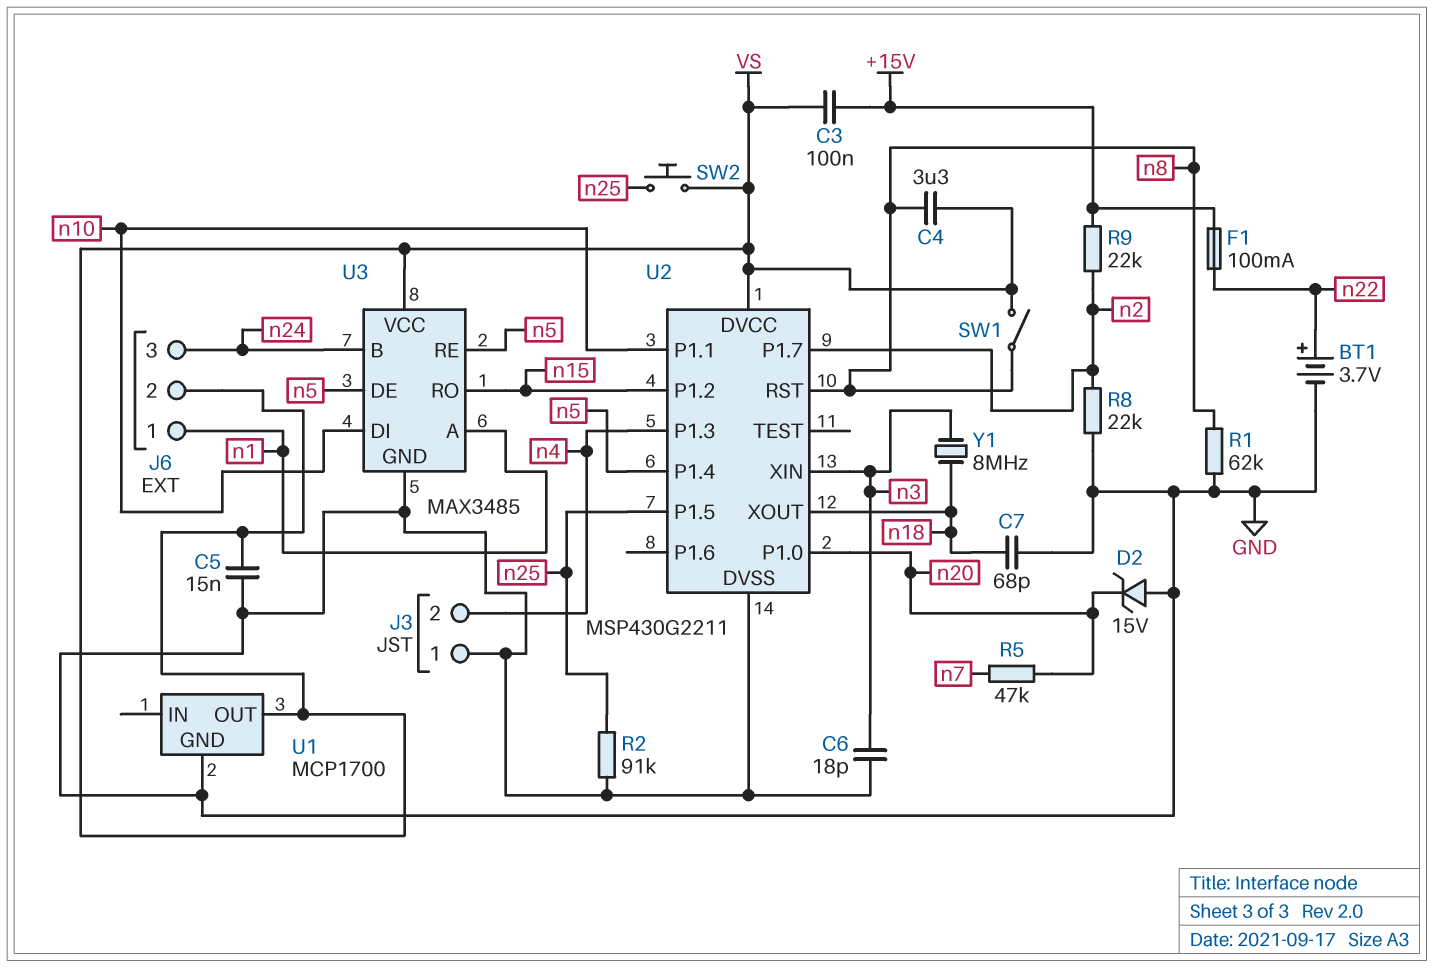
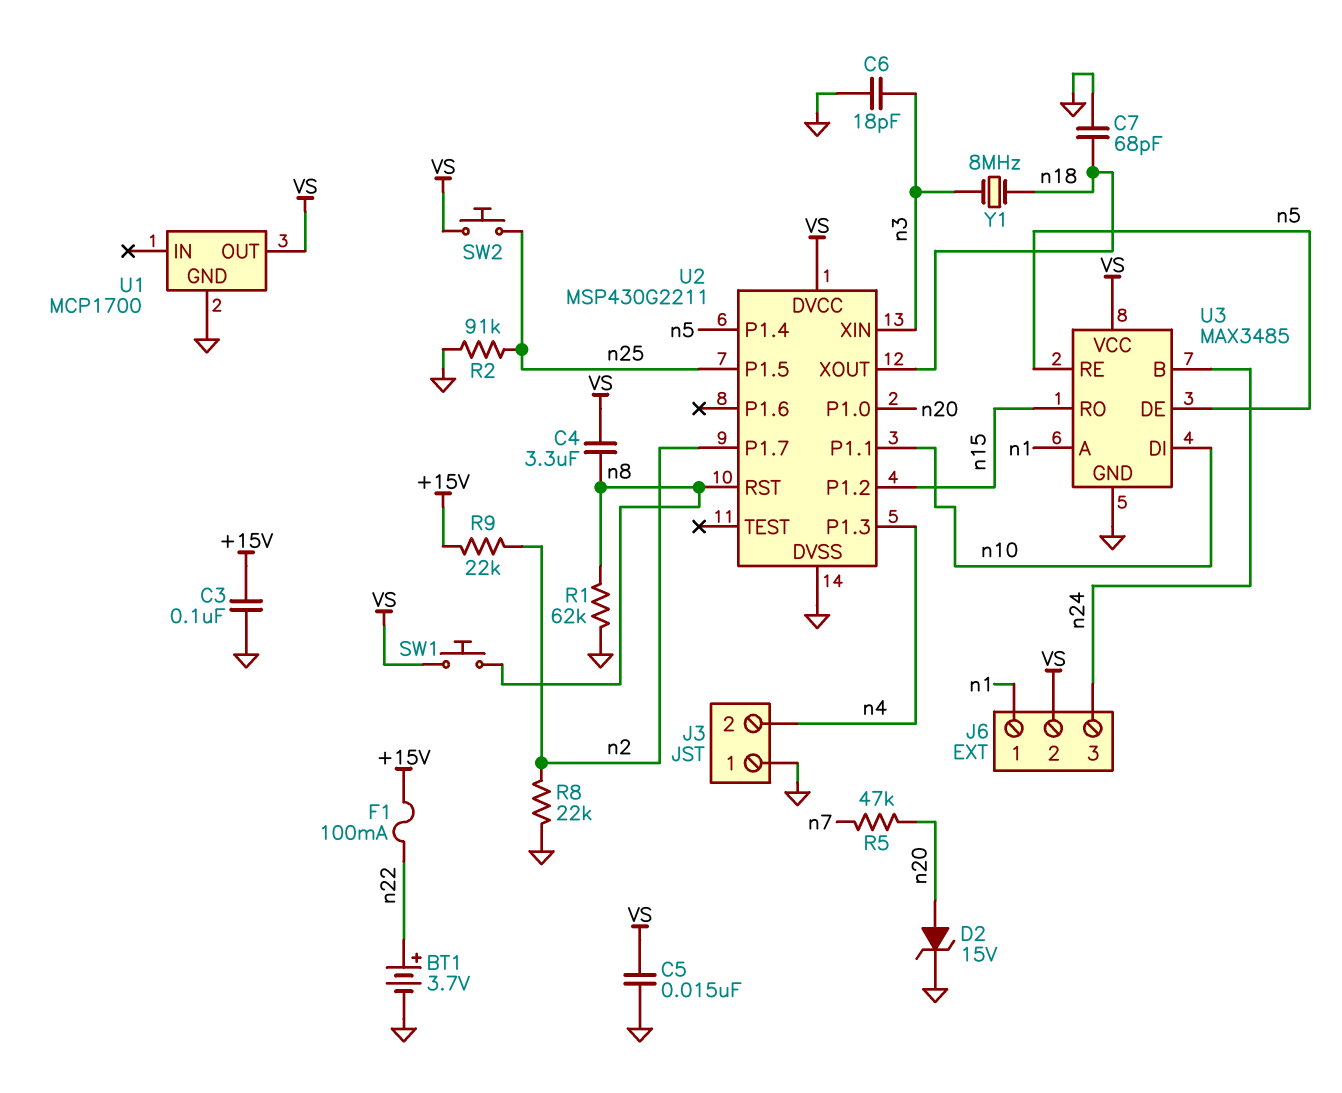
C3: 100nF (+15V, VS) -> 100nF (+15V, GND)
D2: zener 15V (A GND, K n20) -> zener 15V (A n20, K GND)
SW1: switch (VS, n8) -> button (VS, n8)

